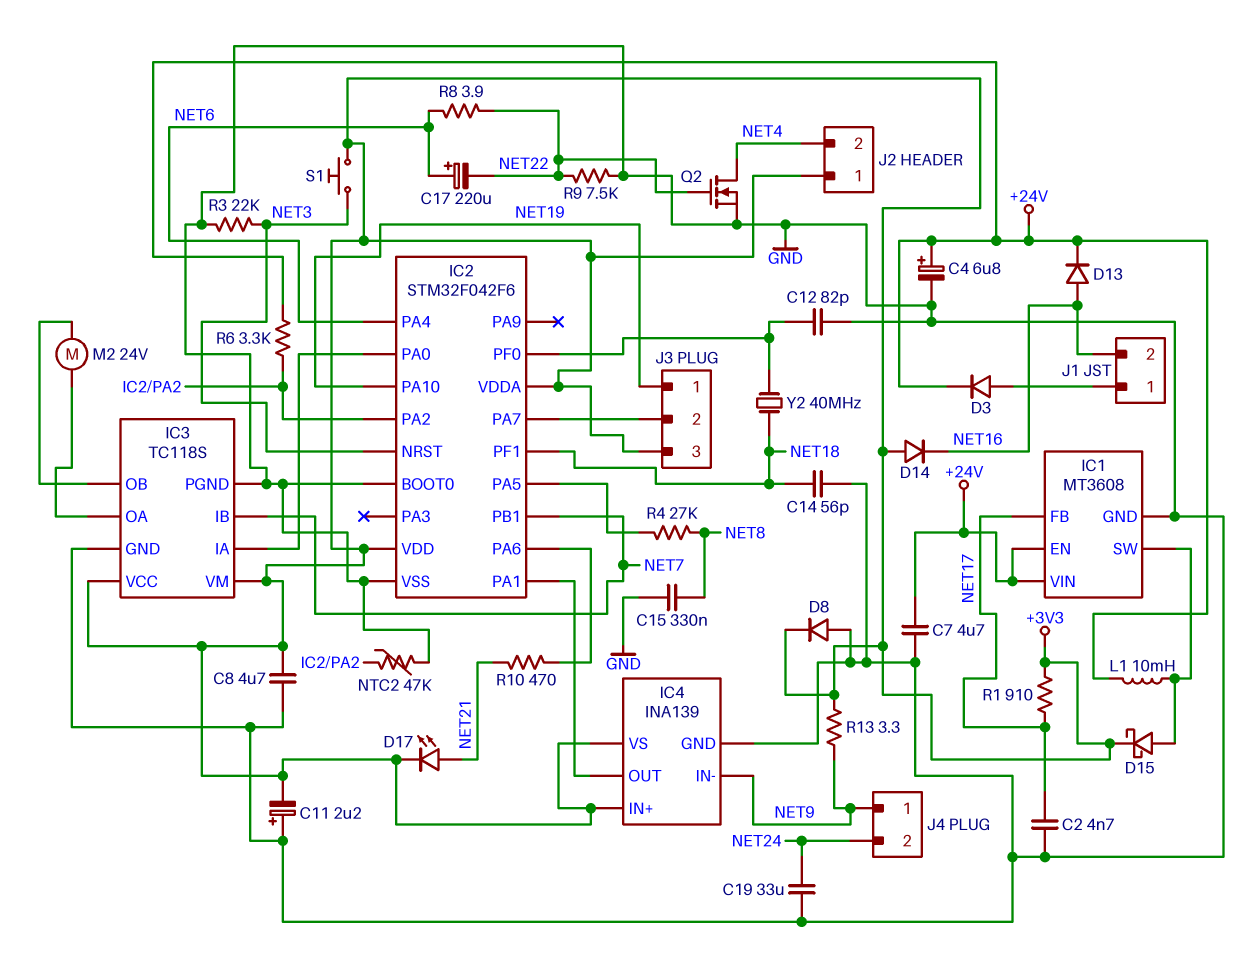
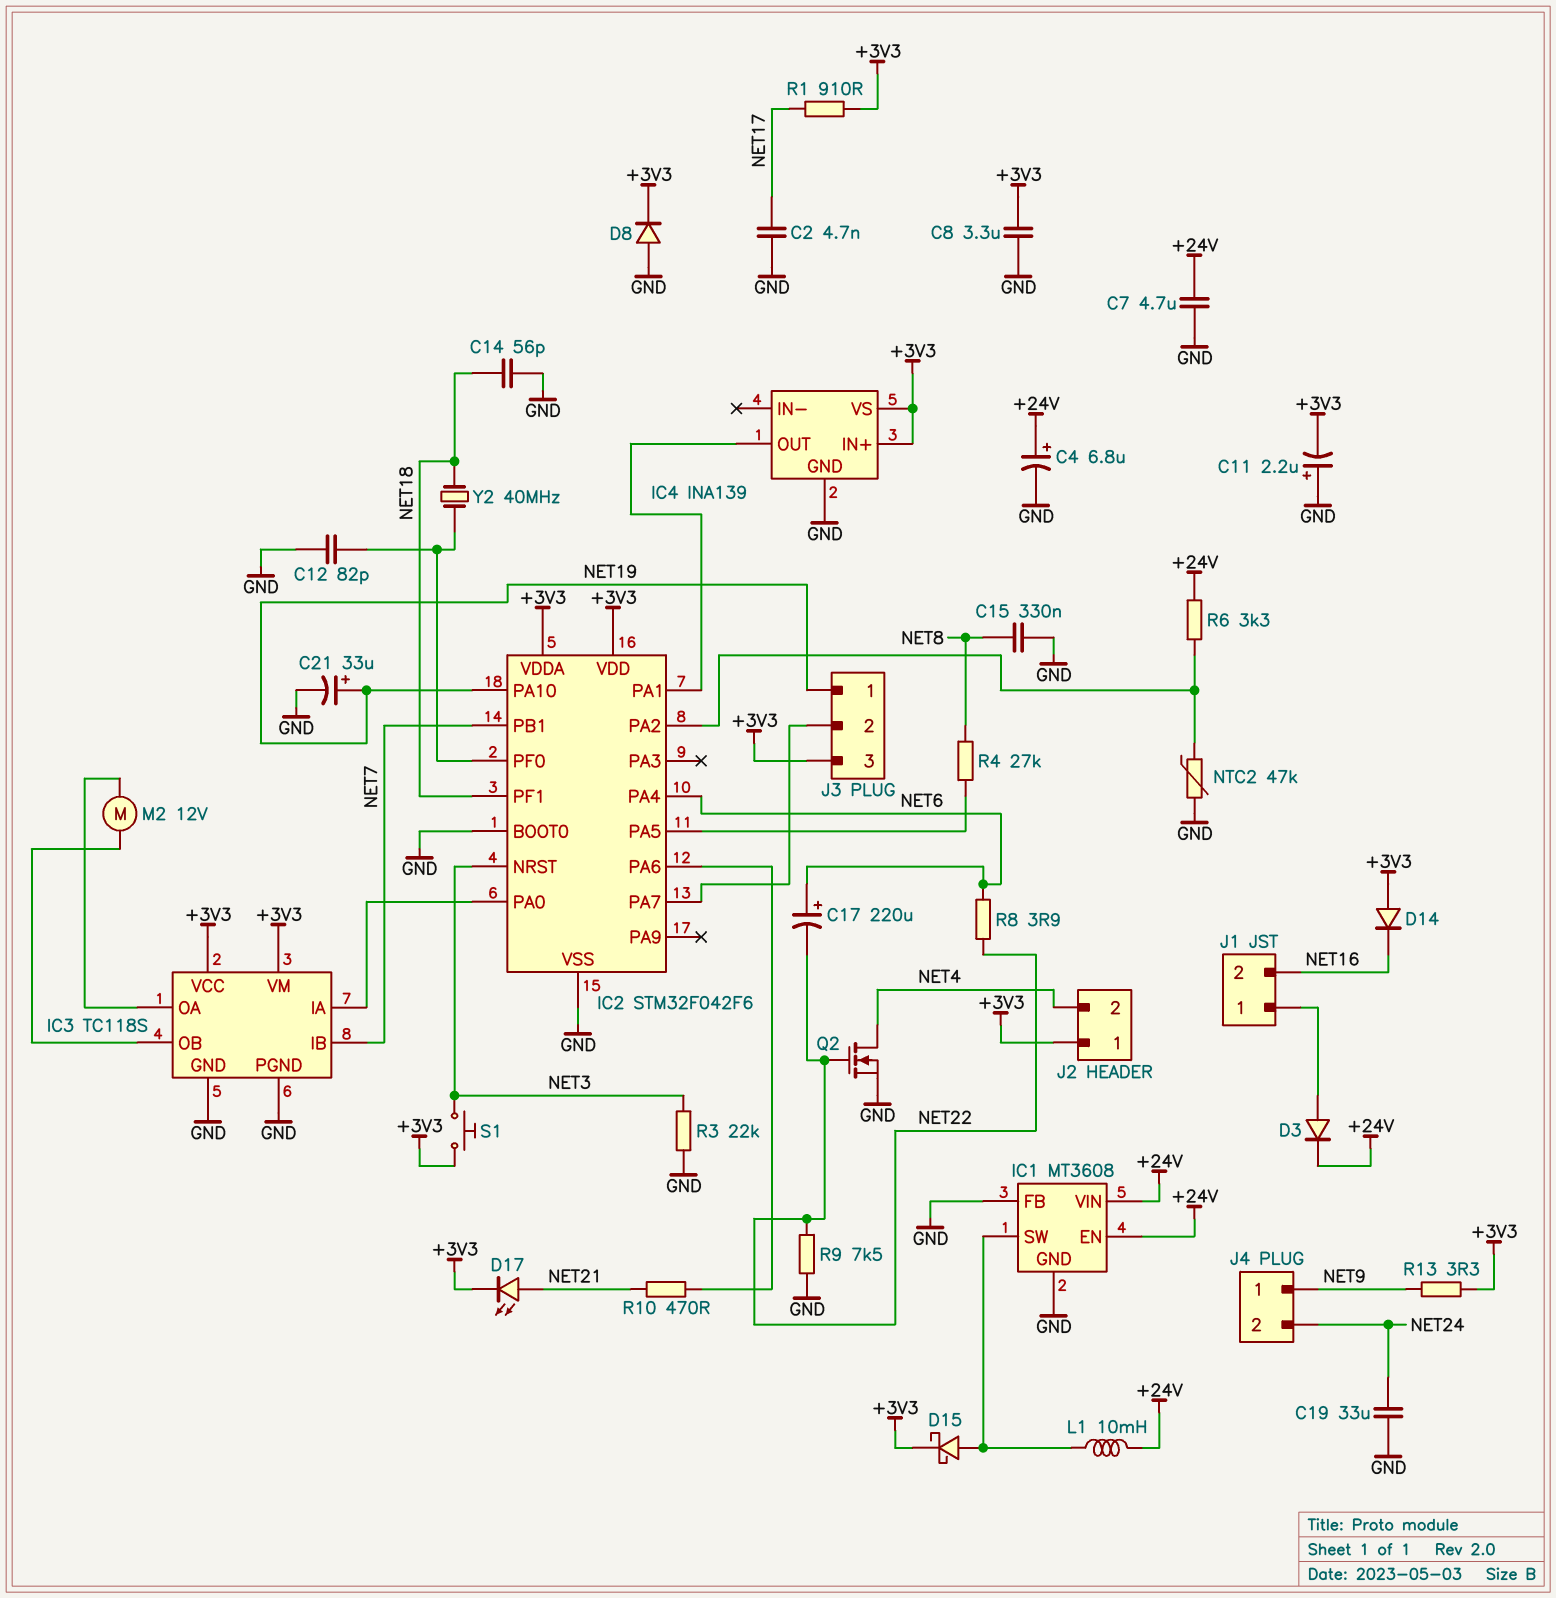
C8: 4.7uF (+3V3, GND) -> 3.3uF (+3V3, GND)
C21: none -> 33uF (plus NET19, minus GND)
D13: diode (A NET16, K +24V) -> none
IC1 pin FB: NET17 -> GND
IC4 pin IN-: NET9 -> none
M2: motor 24V (IC3/OA, IC3/OB) -> motor 12V (IC3/OA, IC3/OB)

